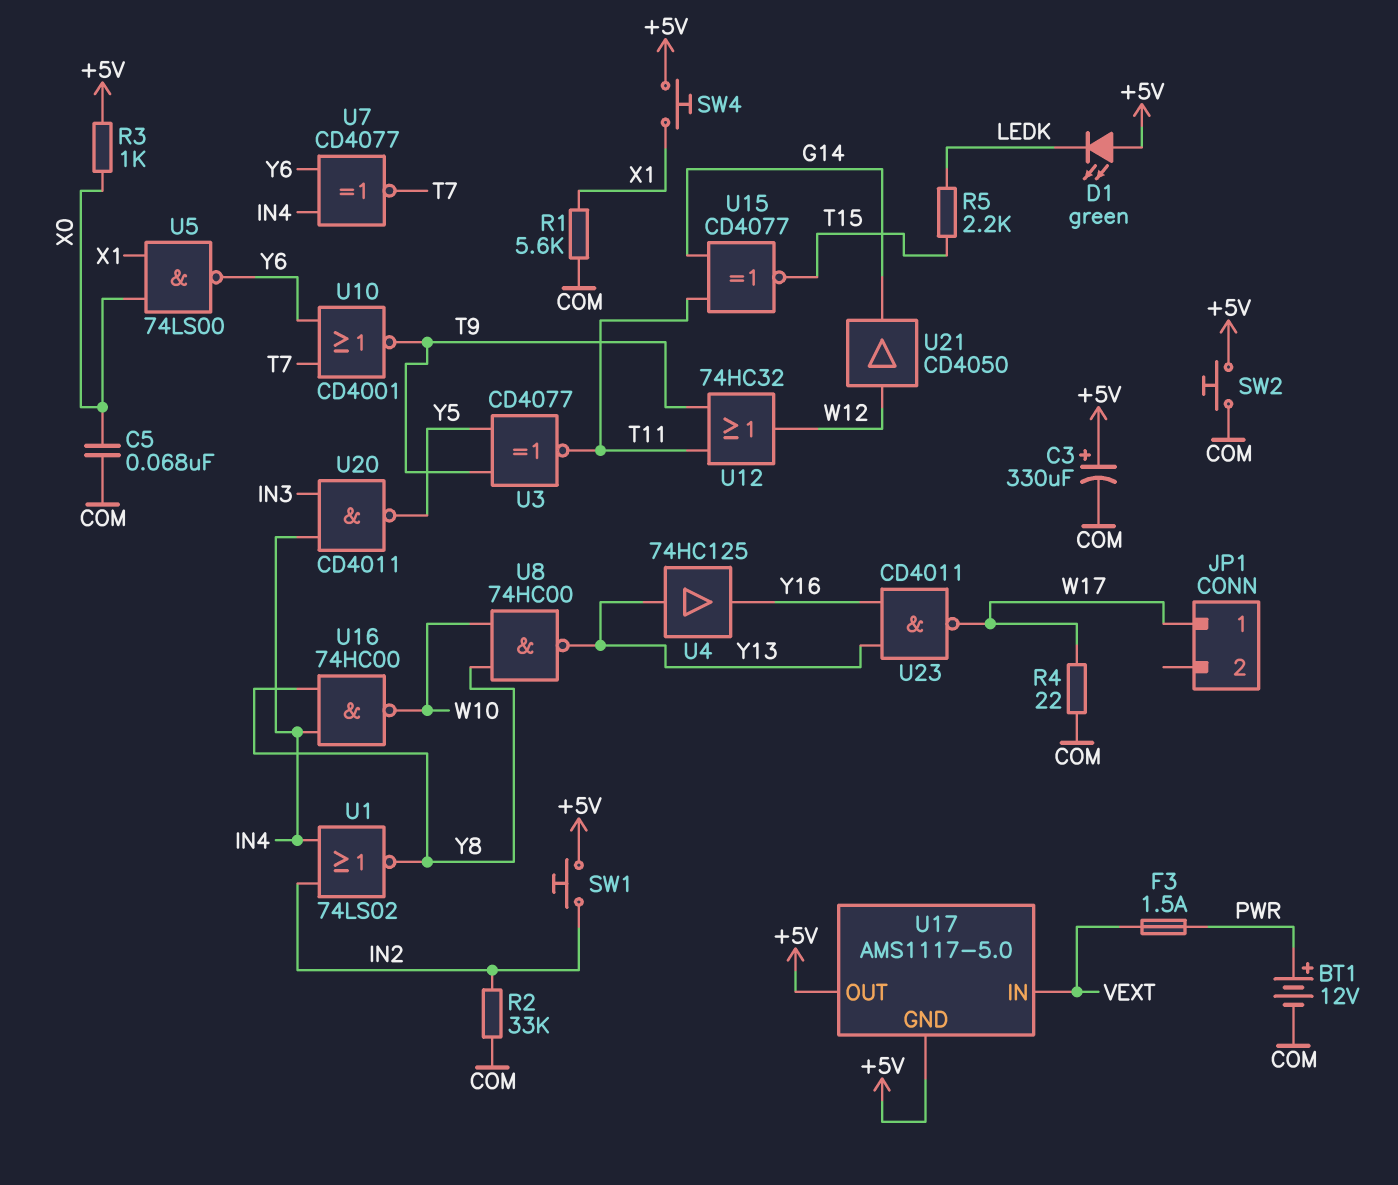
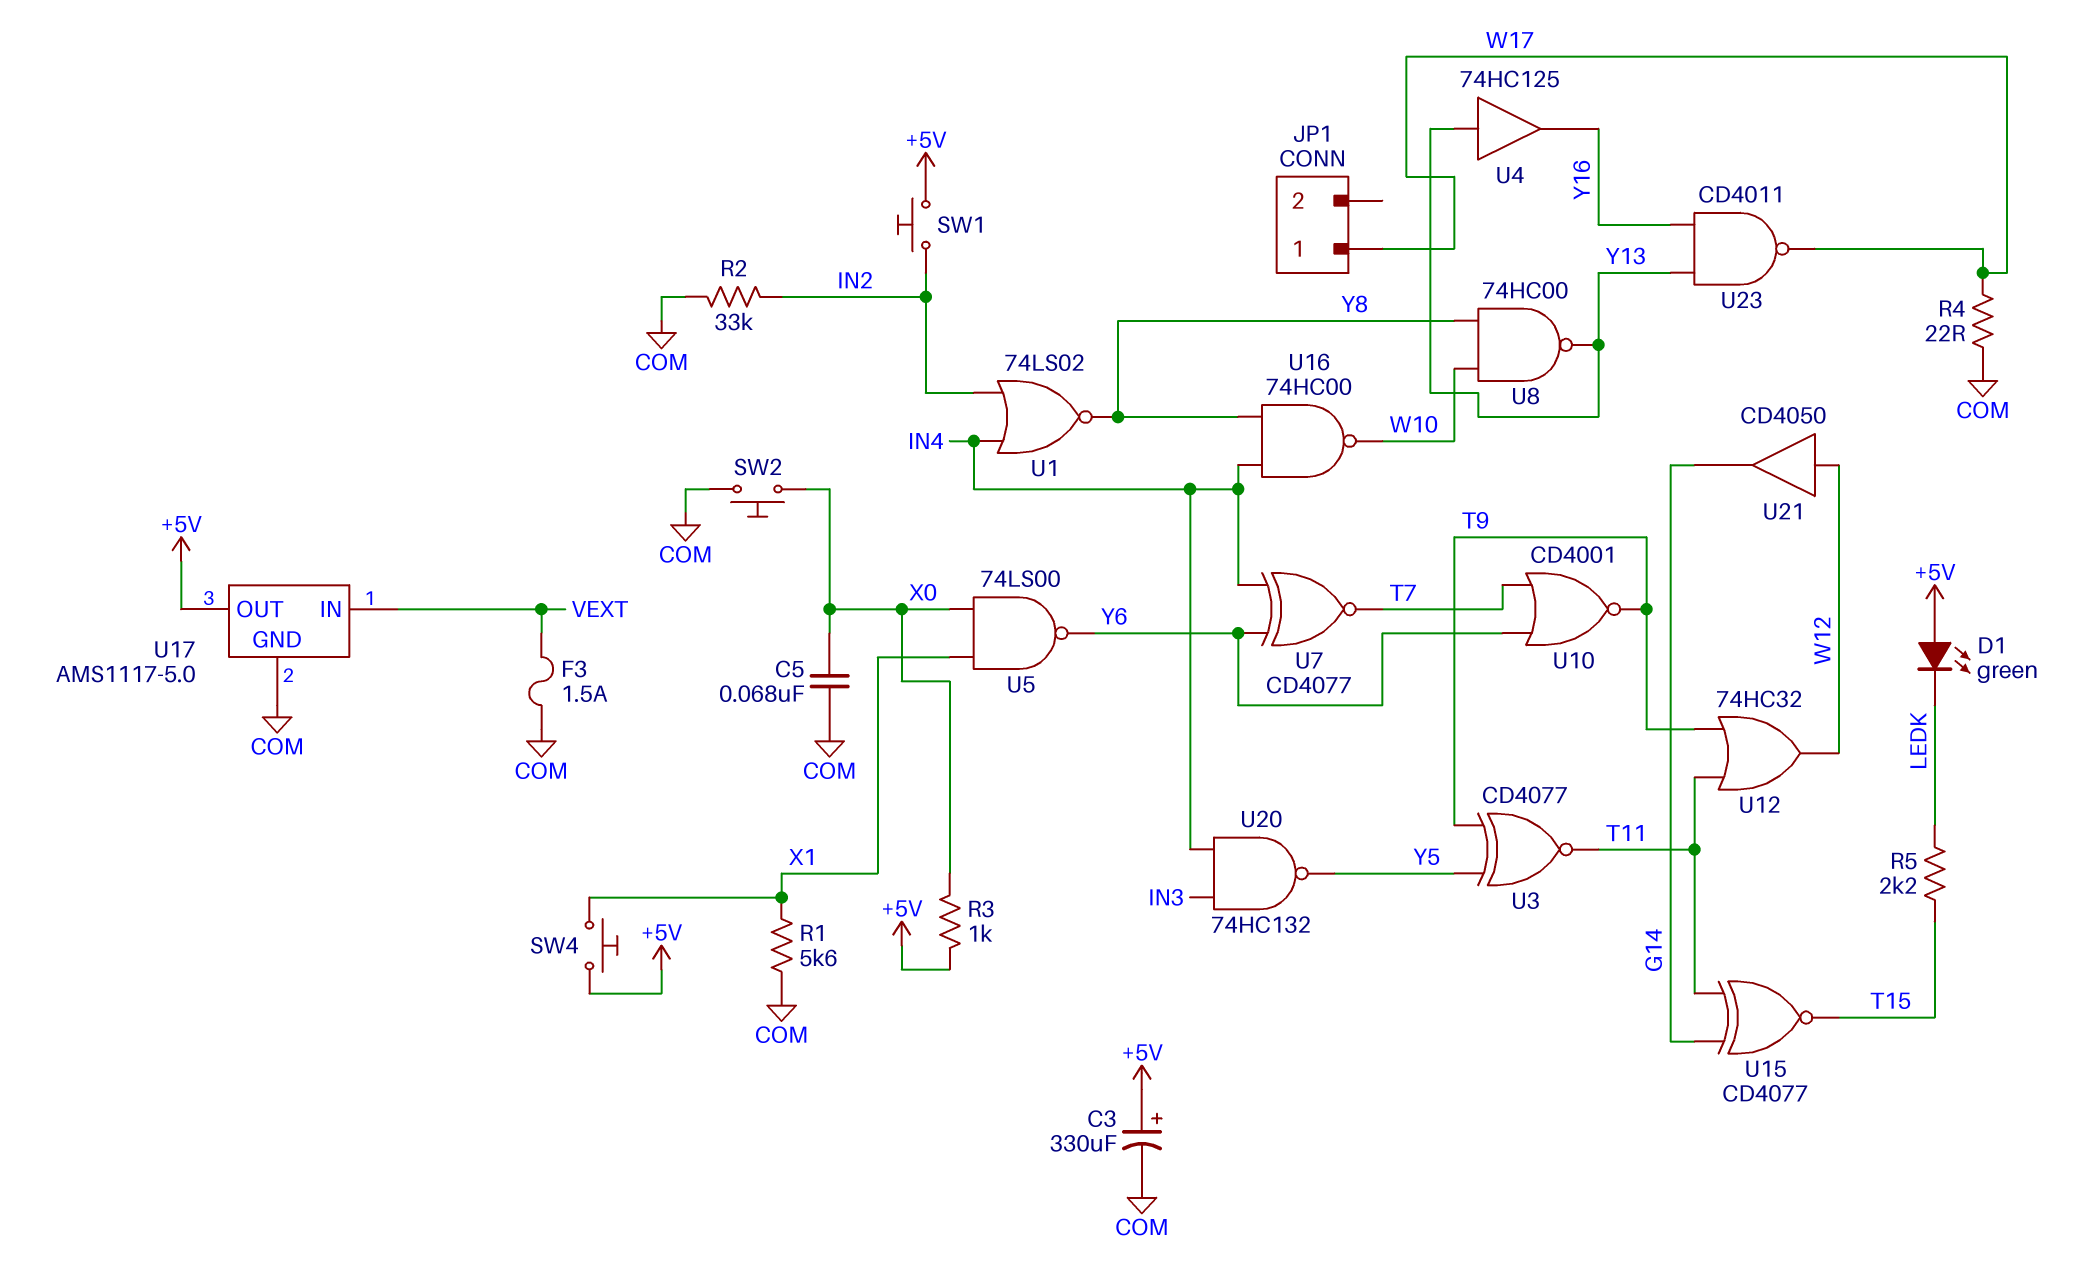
BT1: 12V (plus PWR, minus COM) -> none
F3: 1.5A (PWR, VEXT) -> 1.5A (COM, VEXT)
SW2: button (+5V, COM) -> button (COM, X0)
U17 pin GND: +5V -> COM
U20: NAND CD4011 (in IN3, in IN4, out Y5) -> NAND 74HC132 (in IN3, in IN4, out Y5)

